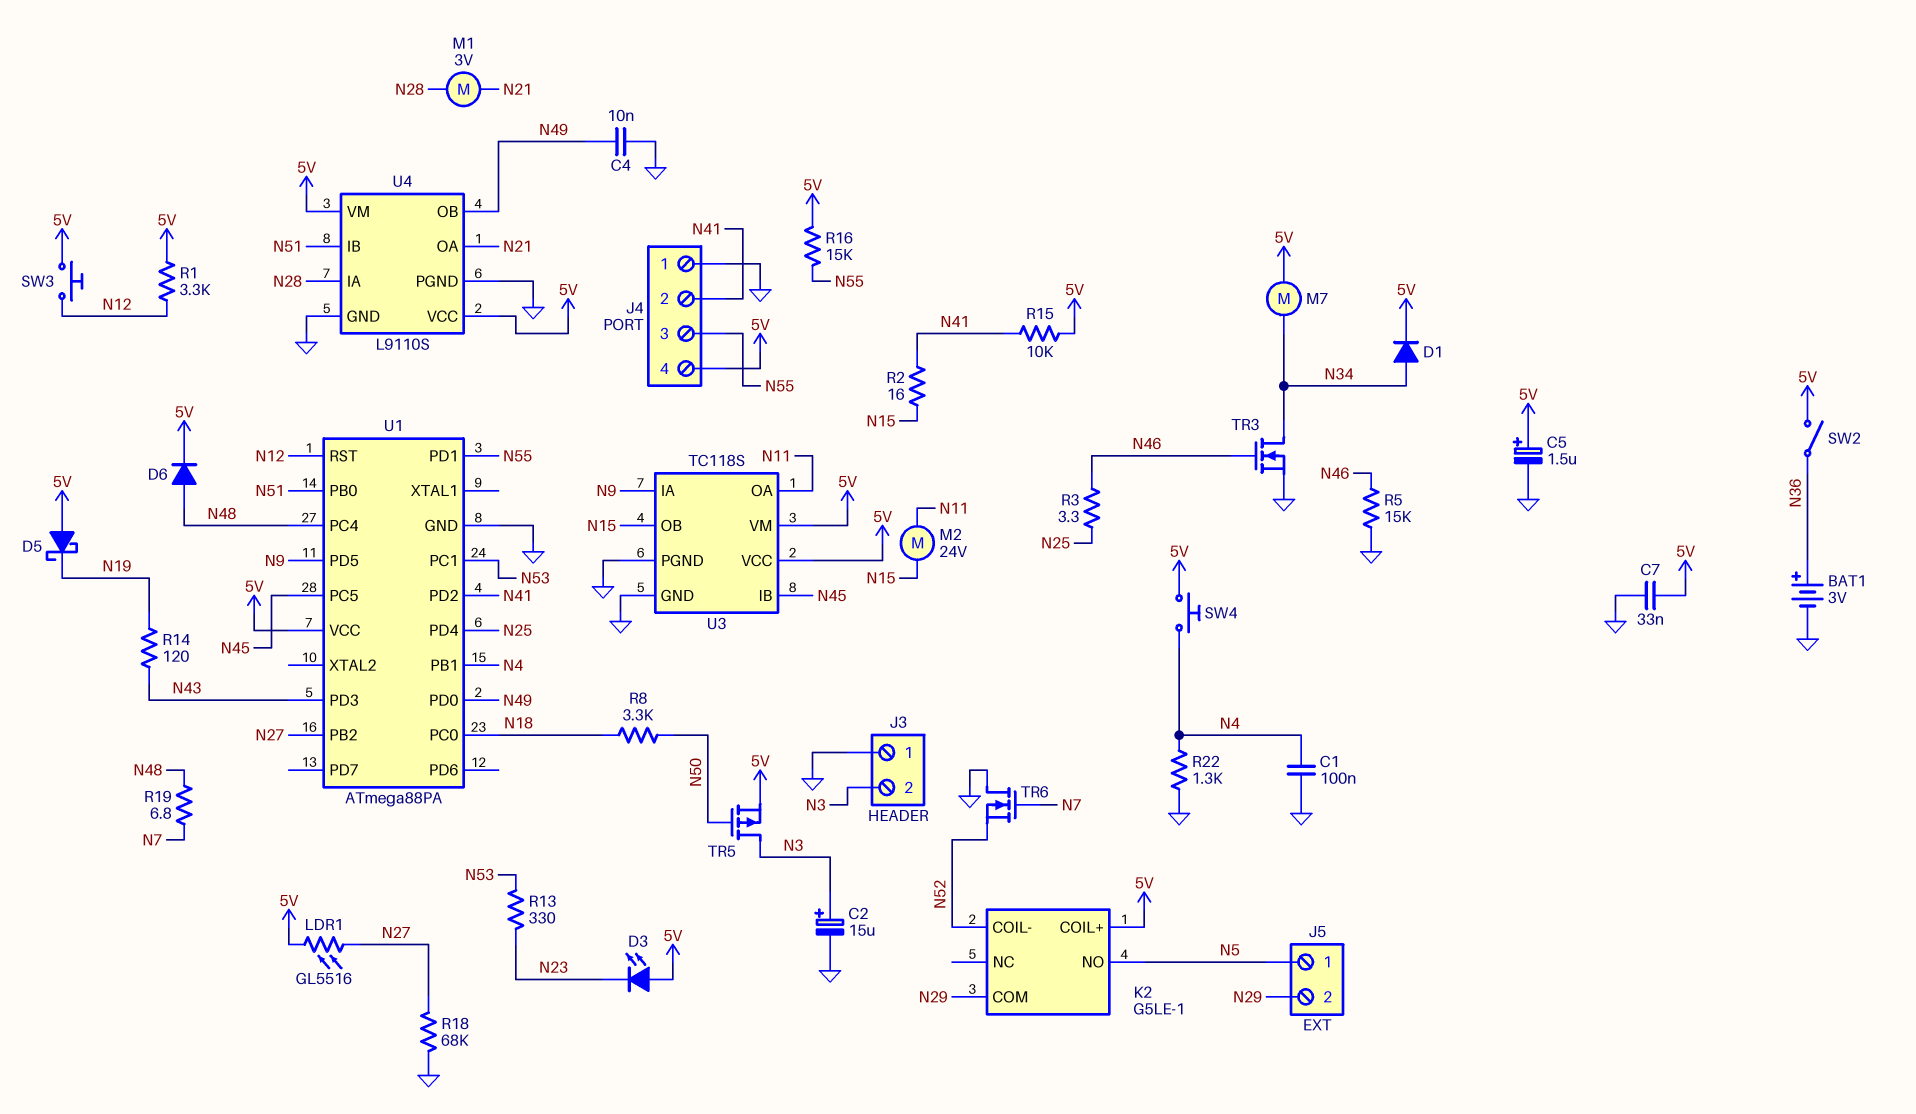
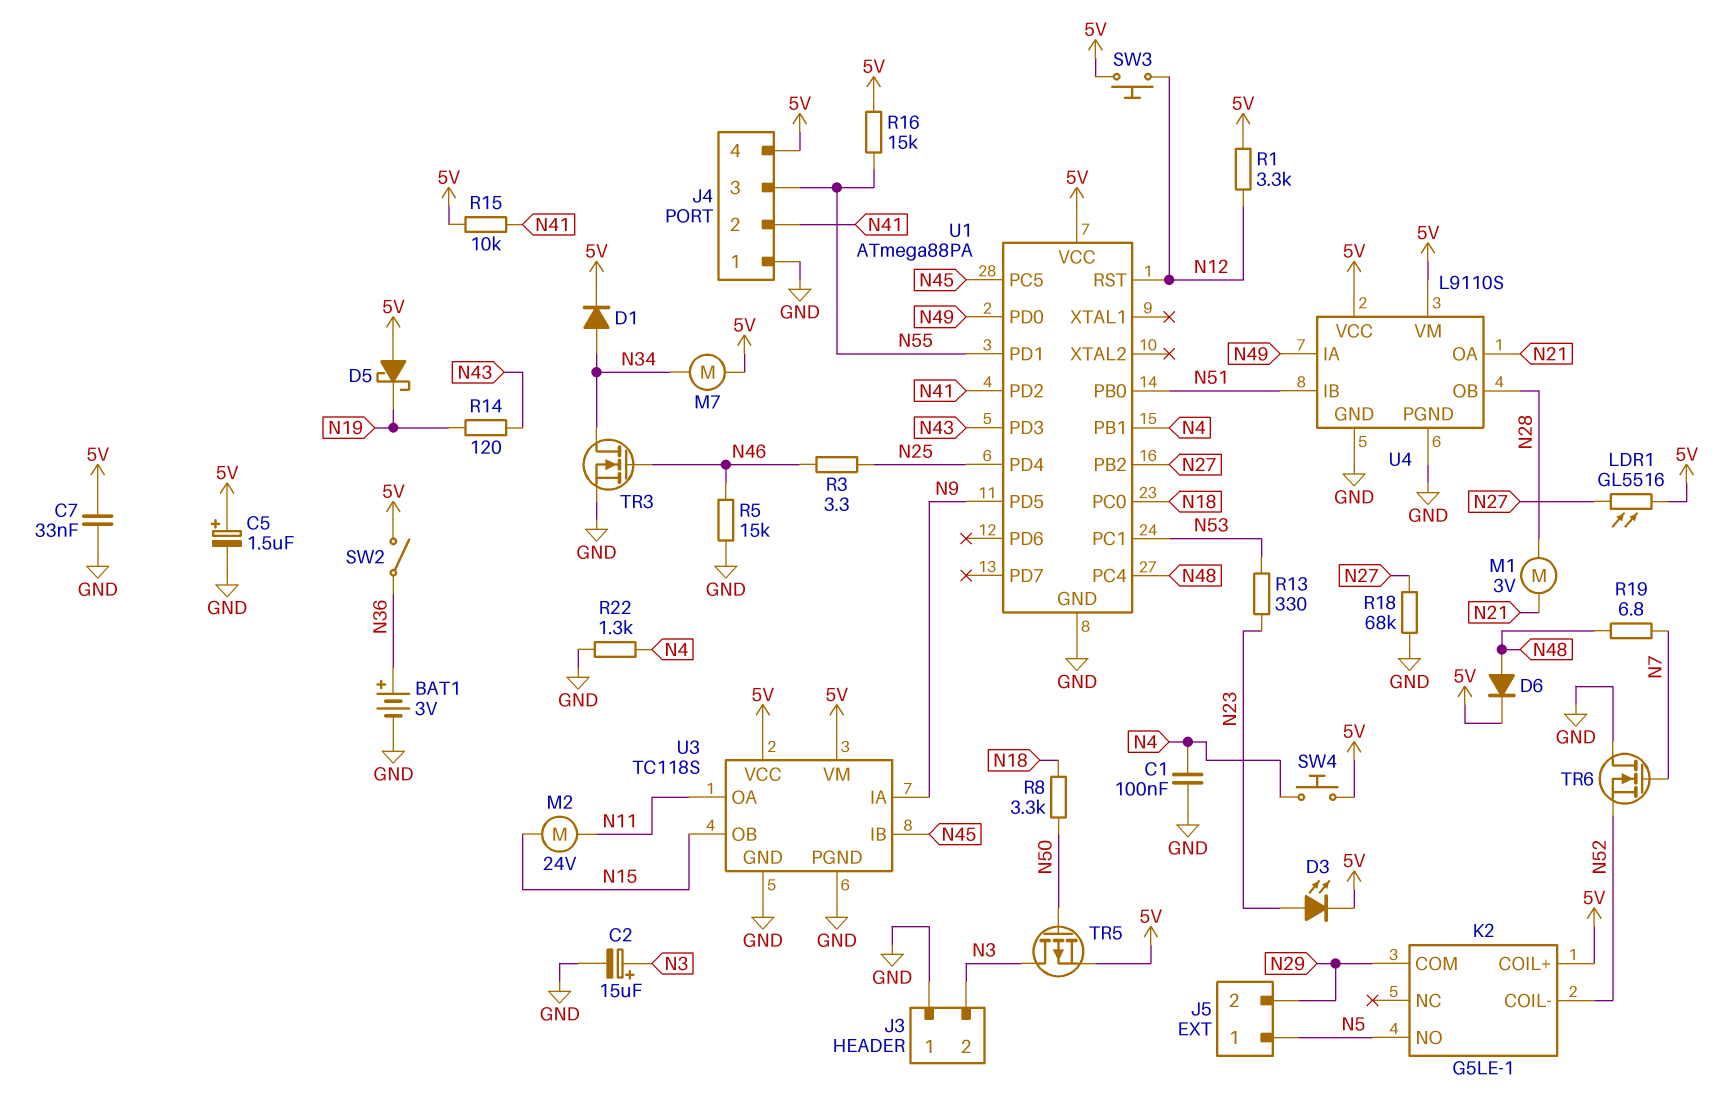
C4: 10nF (GND, N49) -> none
D3: LED (A 5V, K N23) -> LED (A N23, K 5V)
R2: 16 (N15, N41) -> none
U4 pin IA: N28 -> N49
U4 pin OB: N49 -> N28

